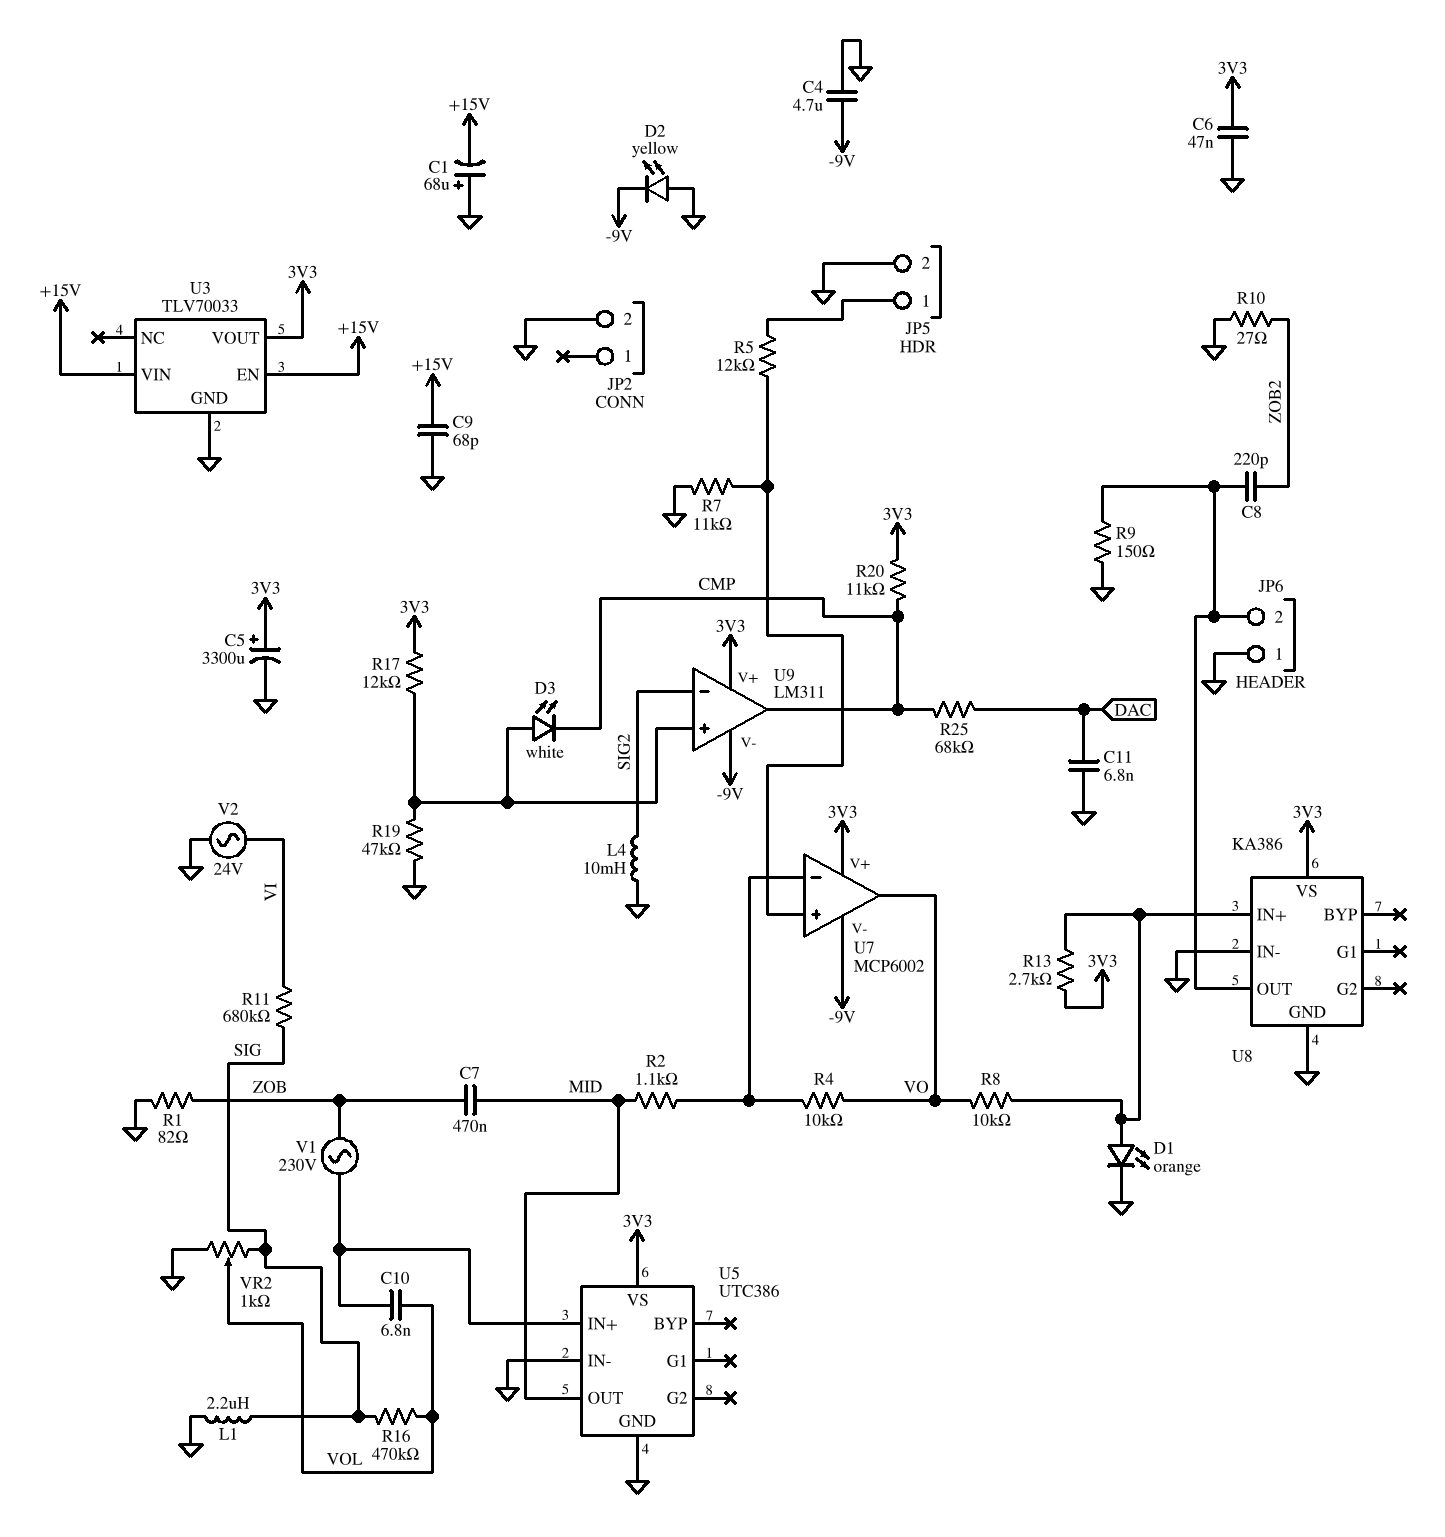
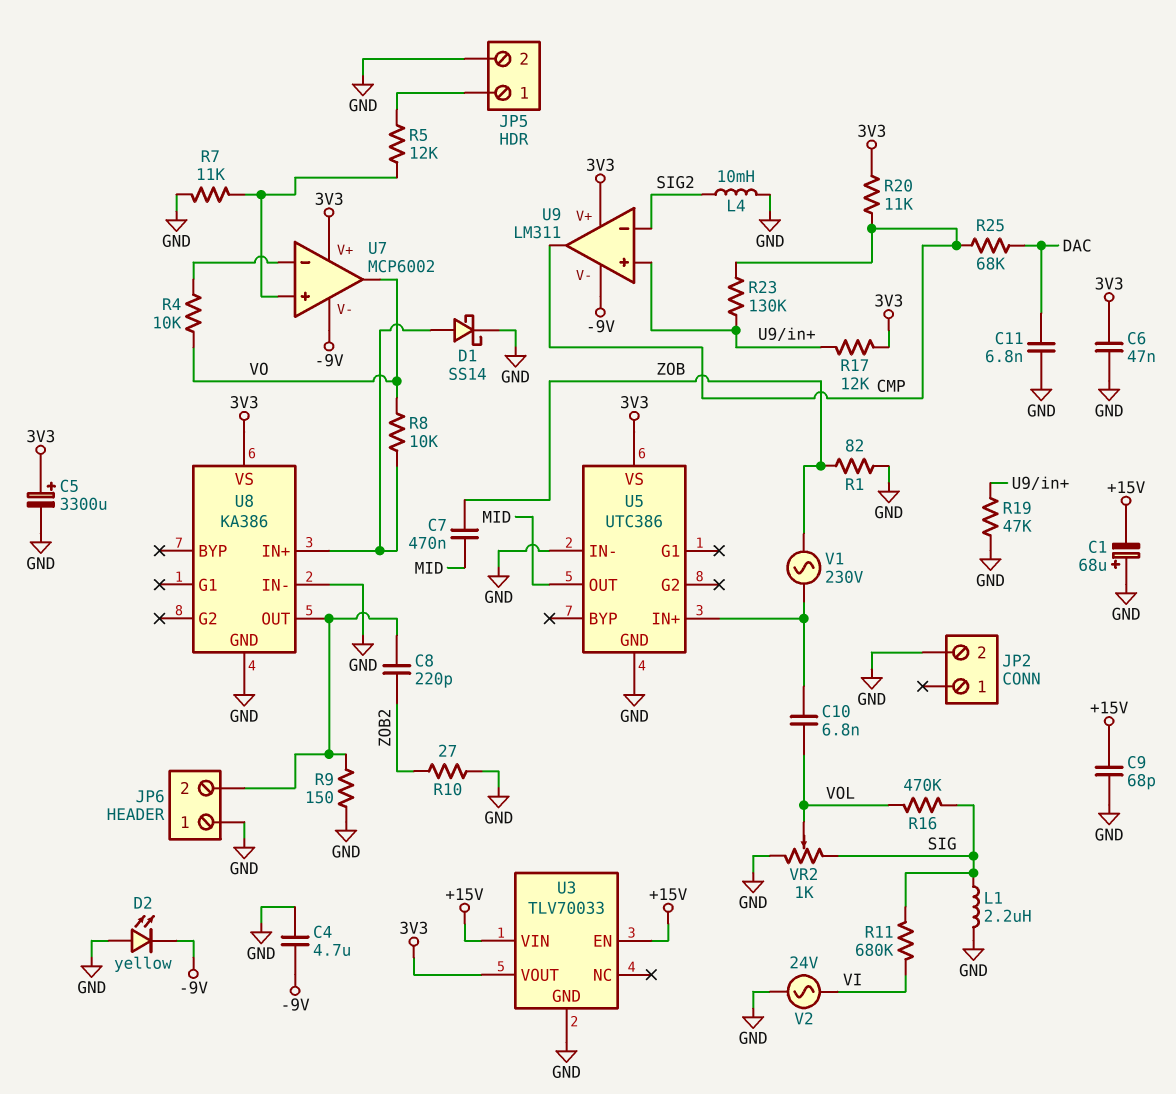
D1: LED orange (A U8/IN+, K GND) -> schottky SS14 (A U8/IN+, K GND)
D3: LED white (A U9/in+, K CMP) -> none
R2: 1.1k (MID, U7/in-) -> none
R13: 2.7k (3V3, U8/IN+) -> none
R23: none -> 130k (CMP, U9/in+)

